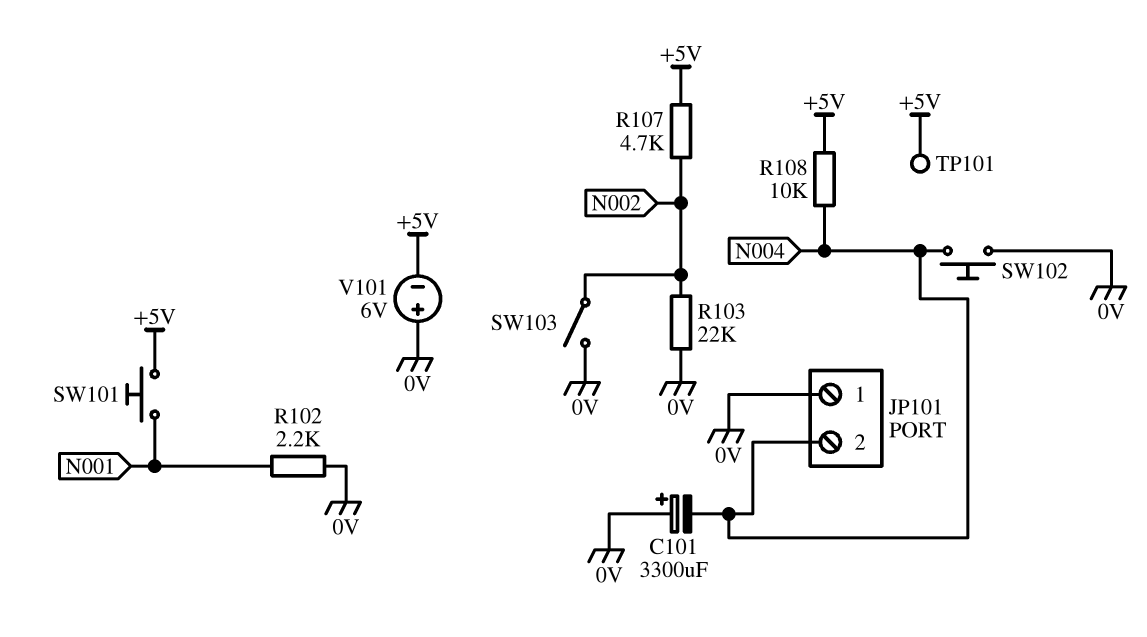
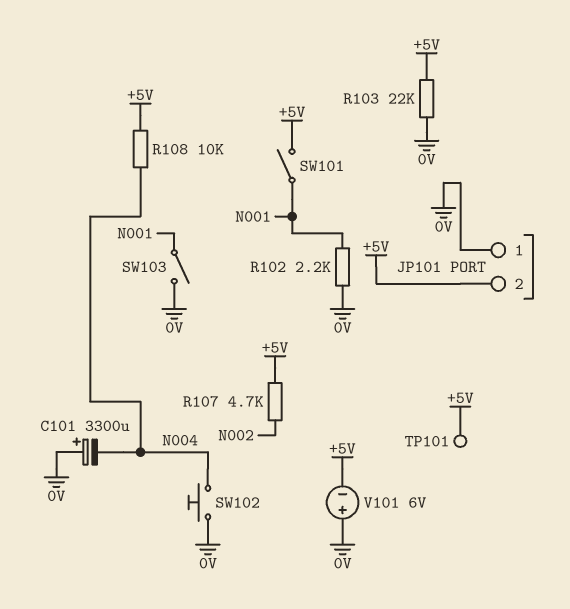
JP101 pin 2: N004 -> +5V
R103: 22k (0V, N002) -> 22k (+5V, 0V)
SW101: button (+5V, N001) -> switch (+5V, N001)
SW103: switch (0V, N002) -> switch (0V, N001)

